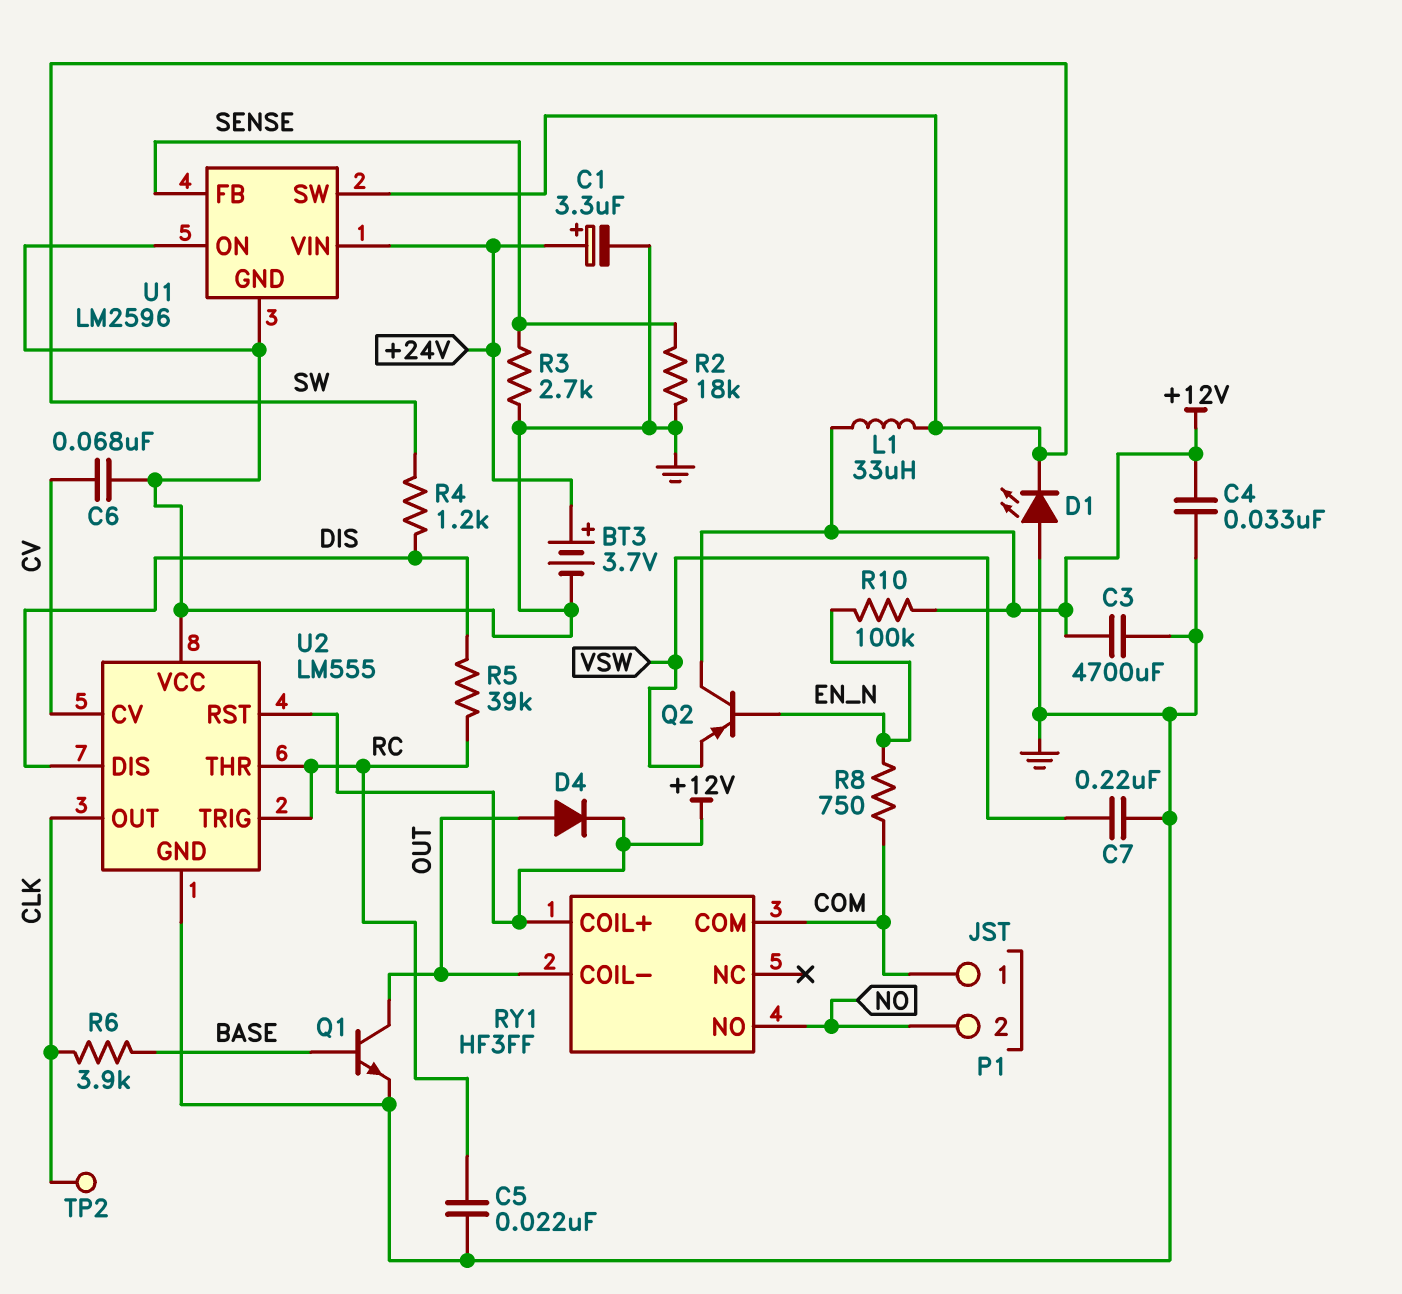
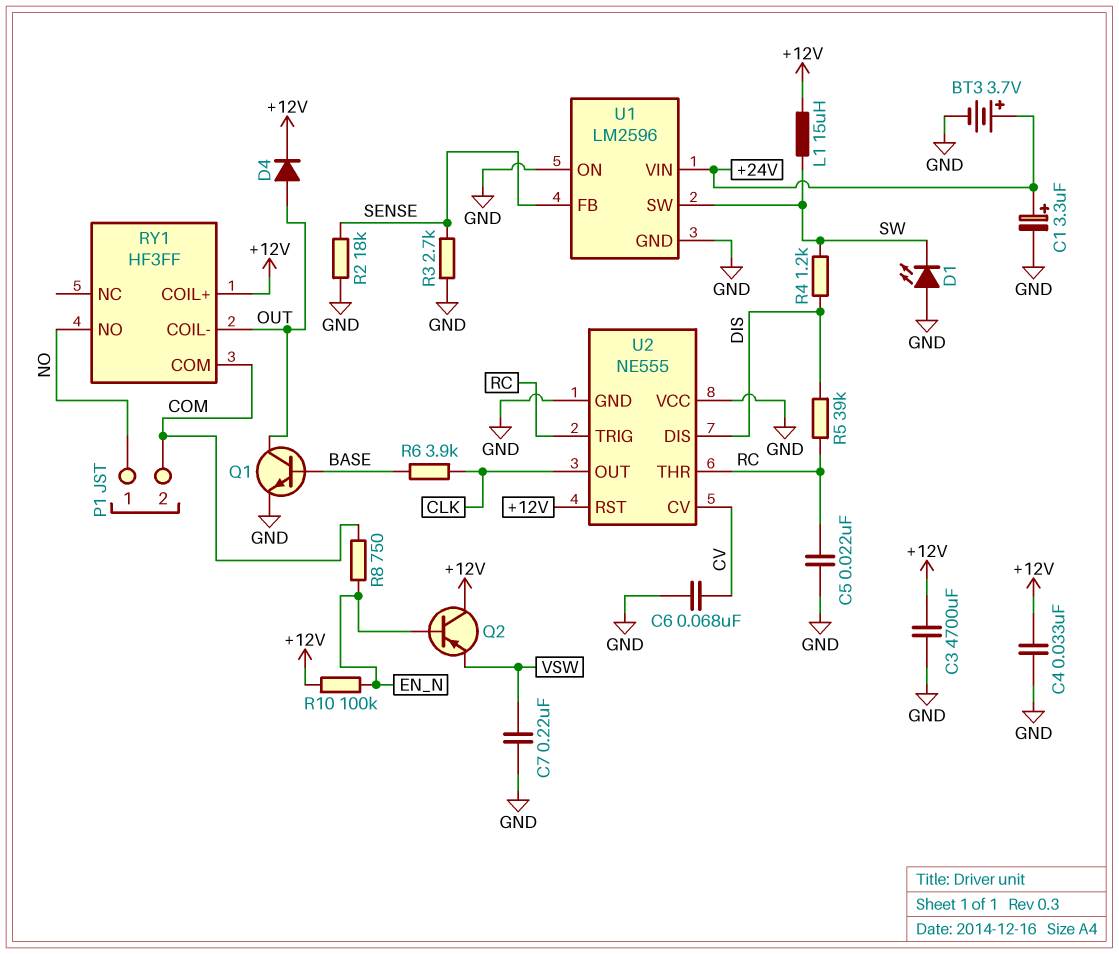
L1: 33uH (+12V, SW) -> 15uH (+12V, SW)
P1 pin 1: COM -> NO
P1 pin 2: NO -> COM
TP2: test point (CLK) -> none
U2: LM555 -> NE555

